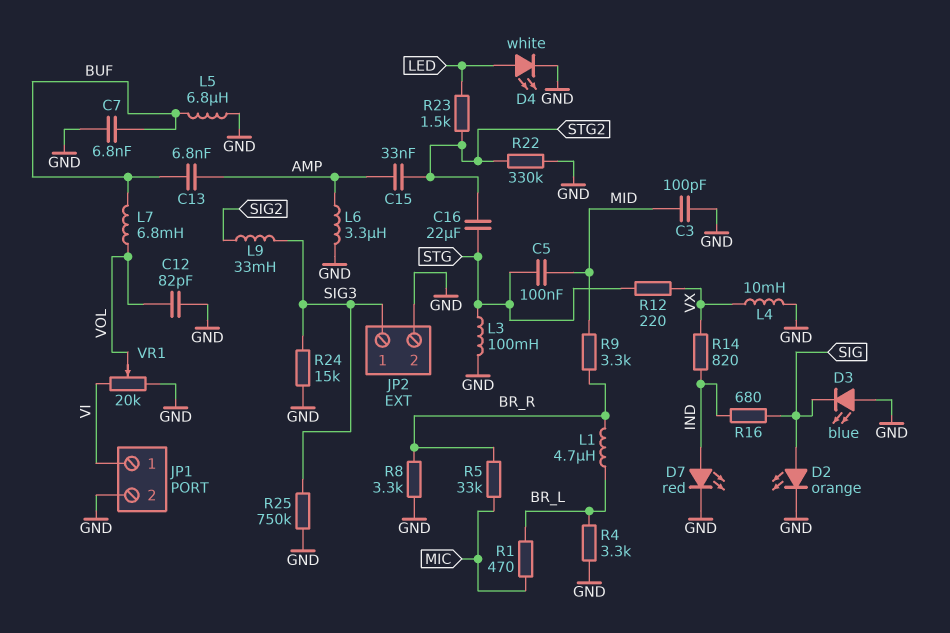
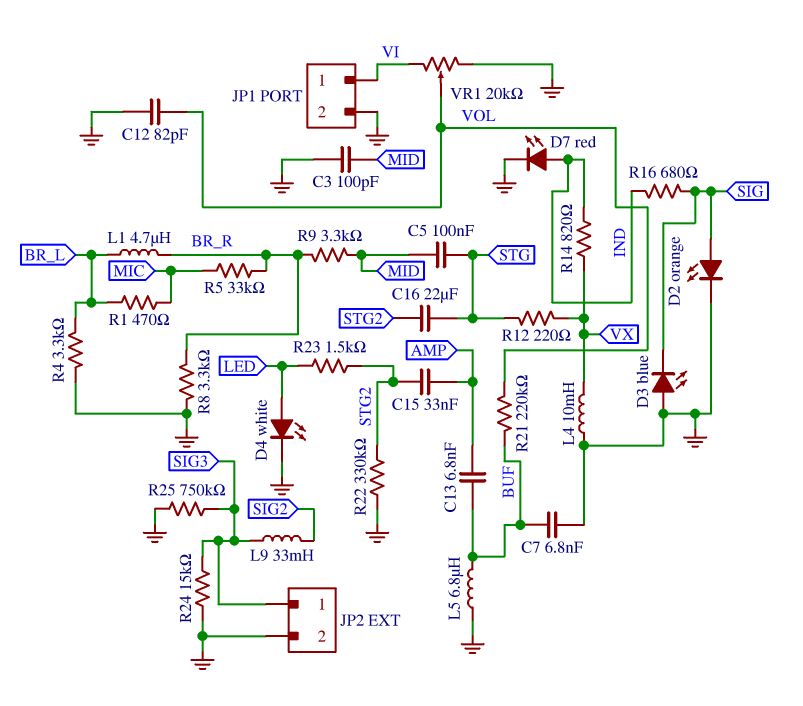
L3: 100mH (GND, STG) -> none
L6: 3.3uH (AMP, GND) -> none
L7: 6.8mH (BUF, VOL) -> none
R21: none -> 220k (BUF, VOL)

